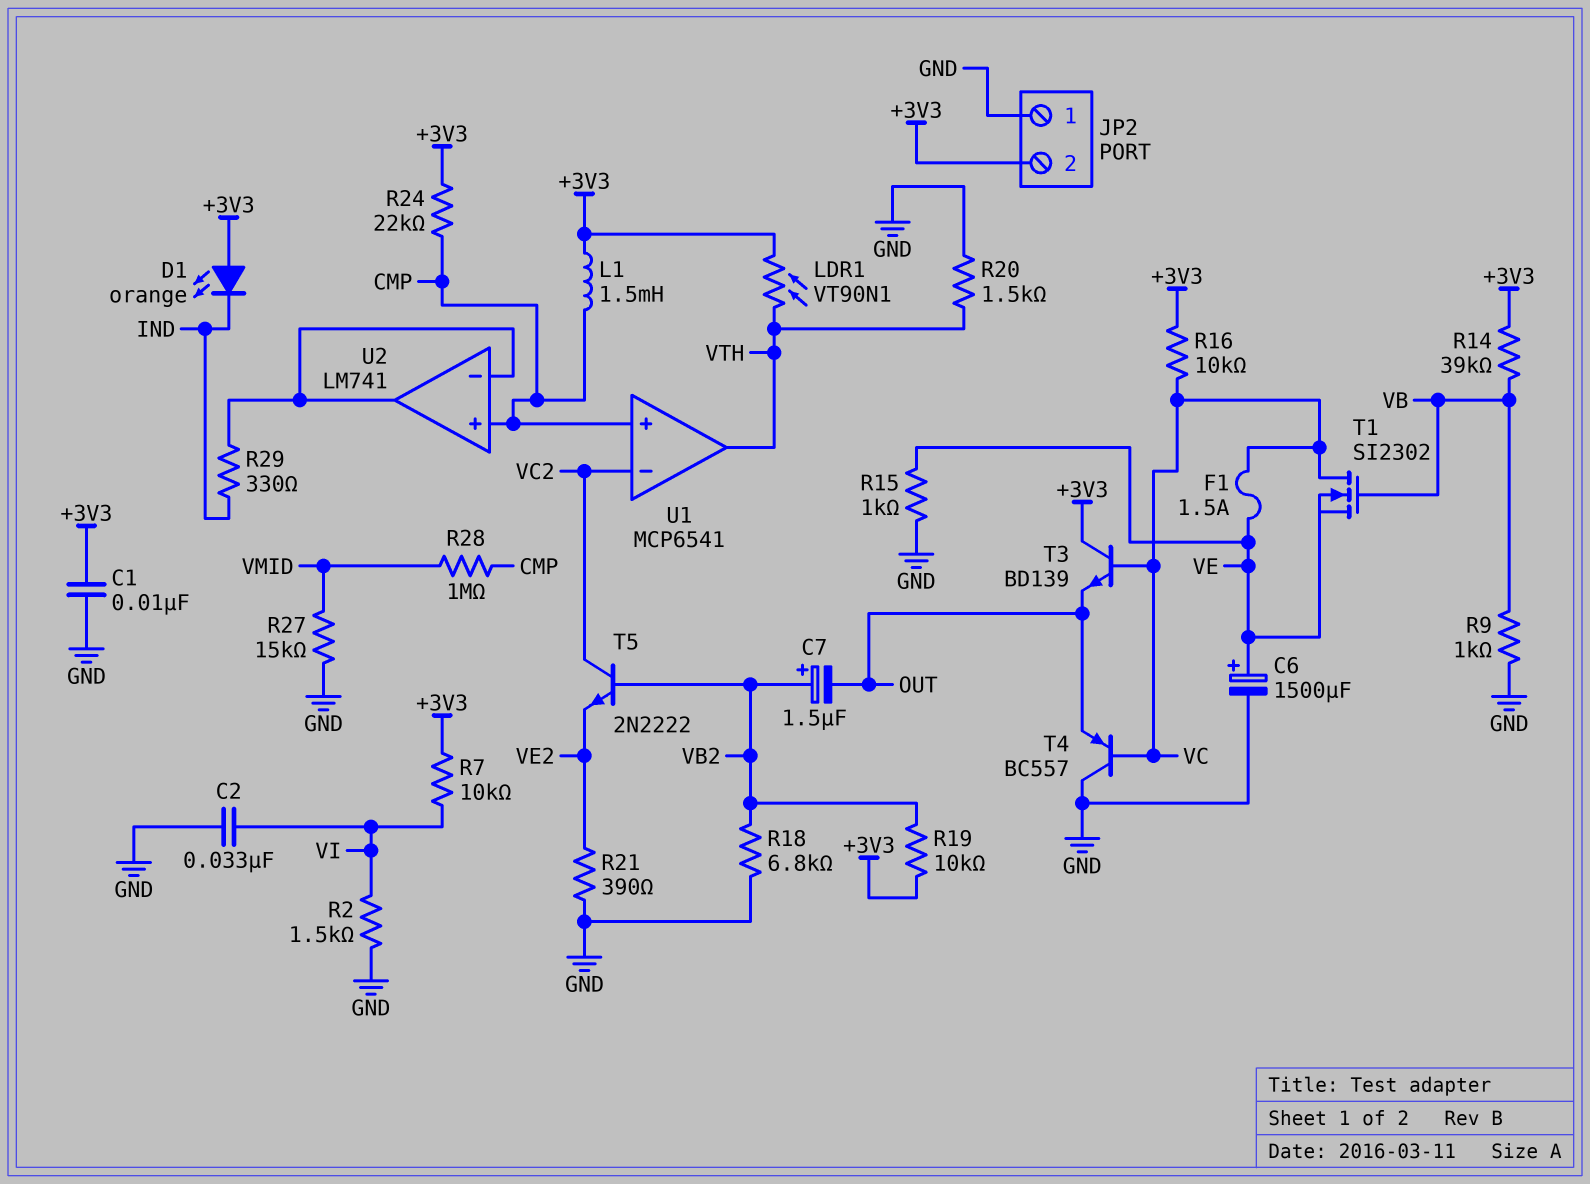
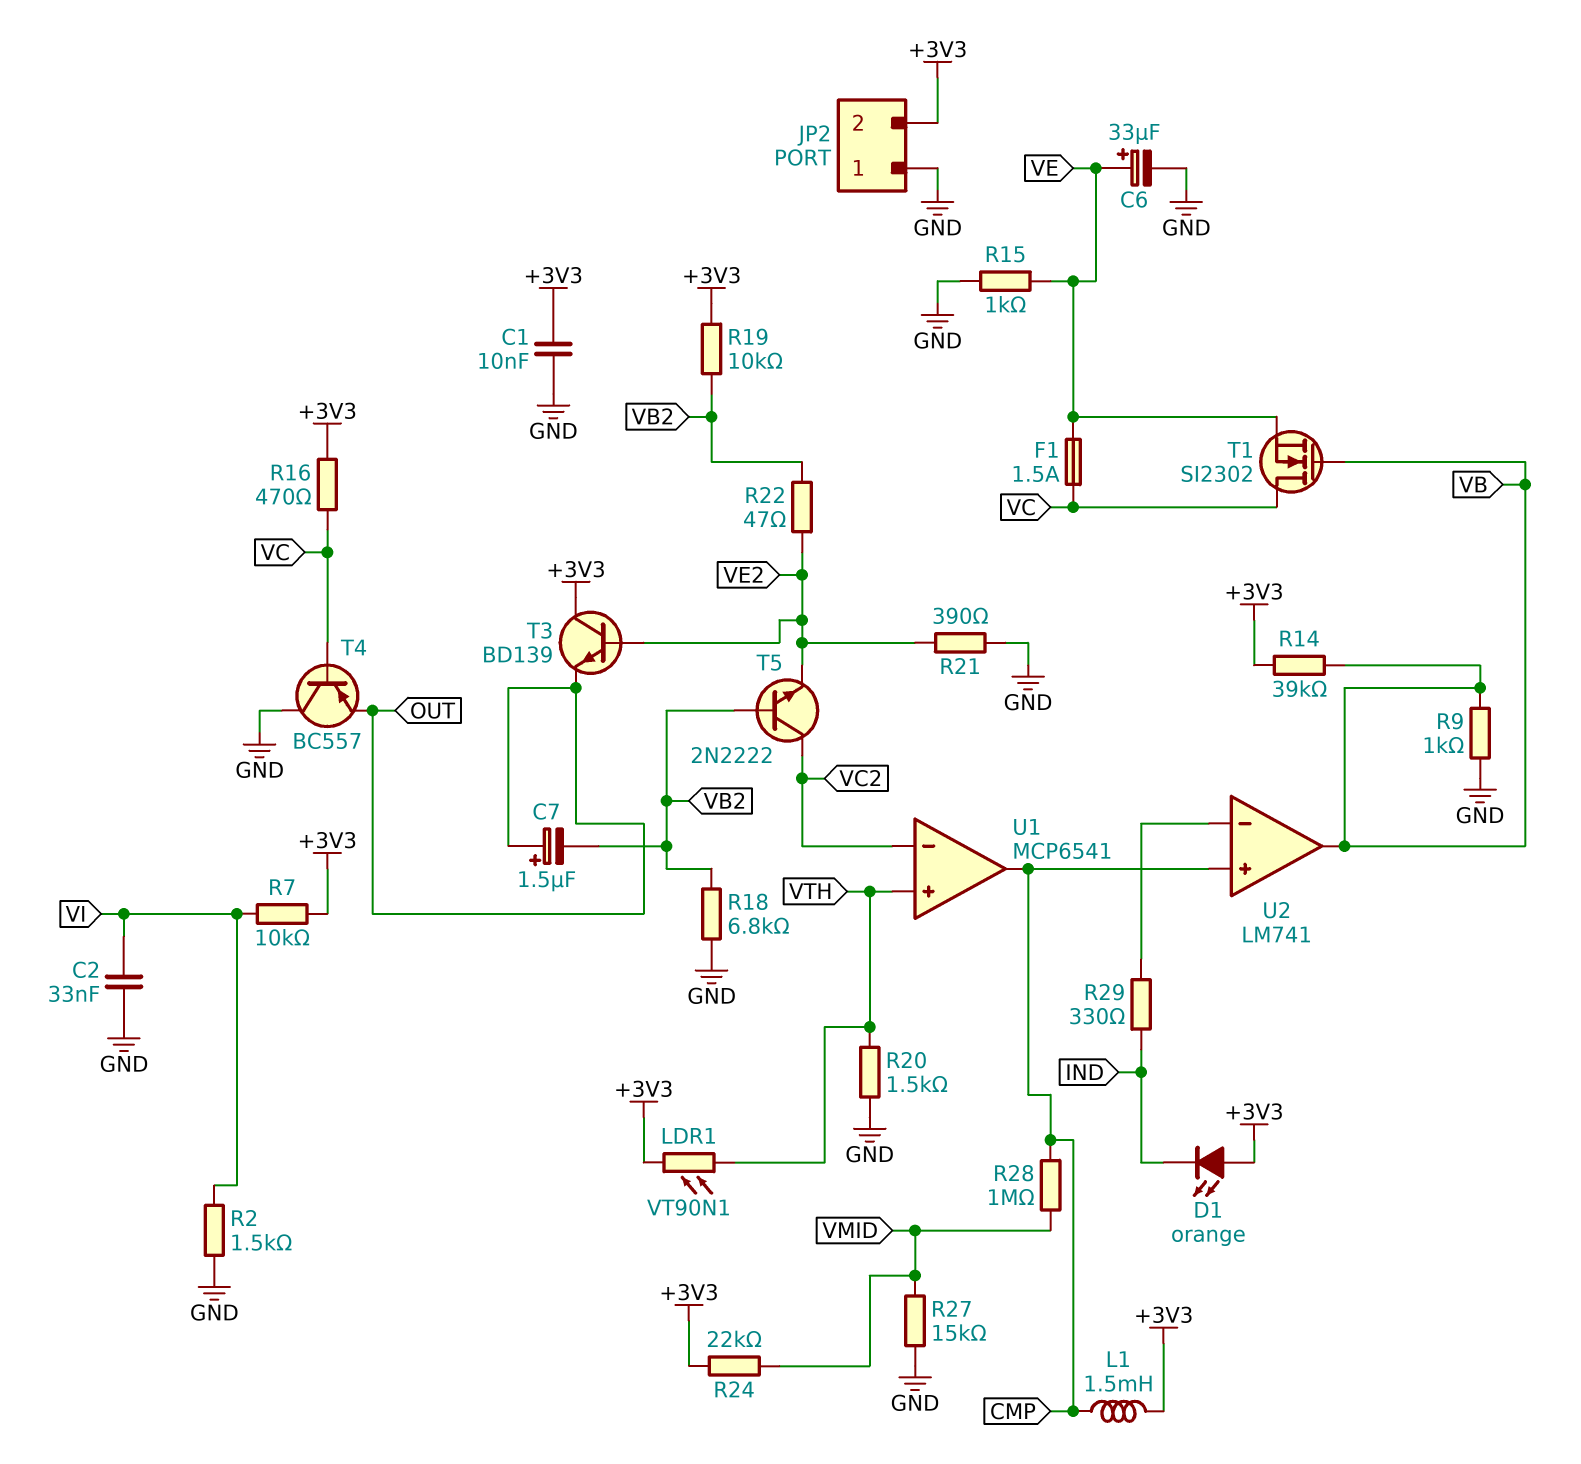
C6: 1500uF (plus VE, minus GND) -> 33uF (plus VE, minus GND)
C7: 1.5uF (plus VB2, minus OUT) -> 1.5uF (plus OUT, minus VB2)
R16: 10k (+3V3, VC) -> 470 (+3V3, VC)
R22: none -> 47 (VB2, VE2)
R24: 22k (+3V3, CMP) -> 22k (+3V3, VMID)
T3: NPN BD139 (B VC, C +3V3, E OUT) -> NPN BD139 (B VE2, C +3V3, E OUT)
U1 pin in+: CMP -> VTH
U1 pin out: VTH -> CMP
U2 pin out: U2/in- -> VB

